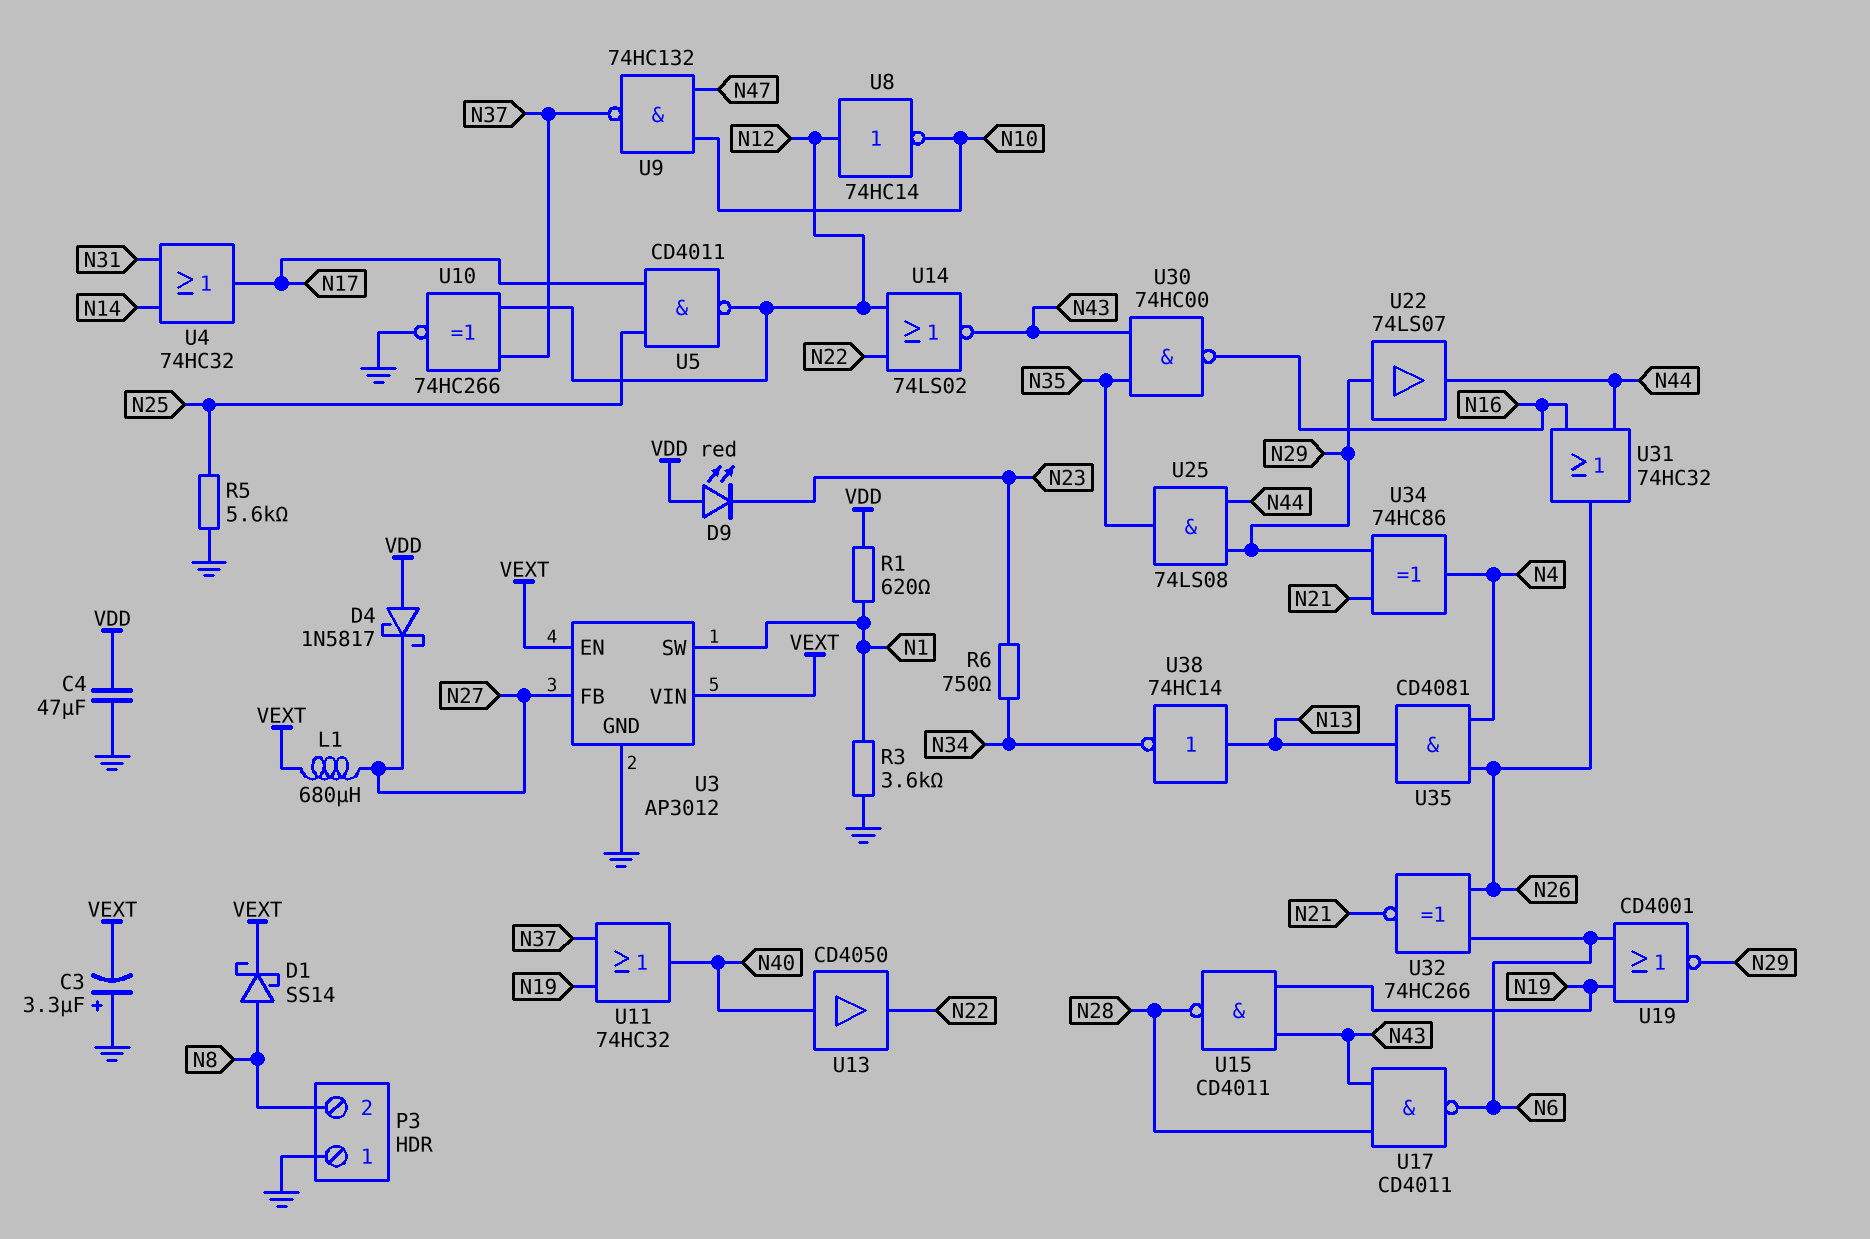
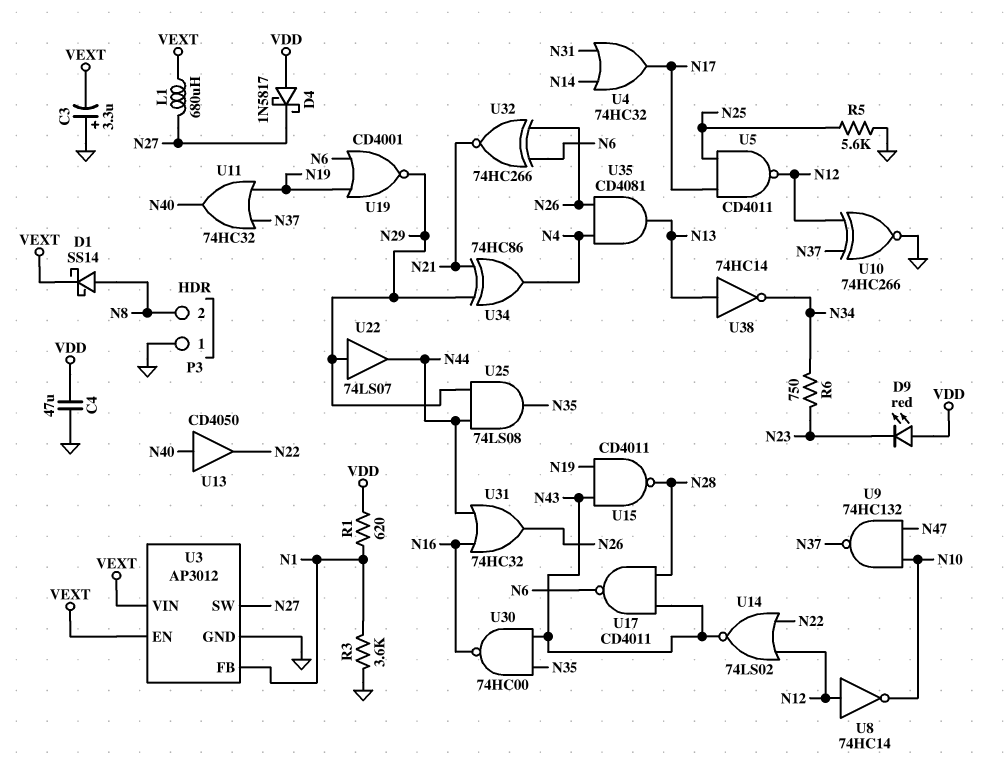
U3 pin FB: N27 -> N1
U3 pin SW: N1 -> N27

